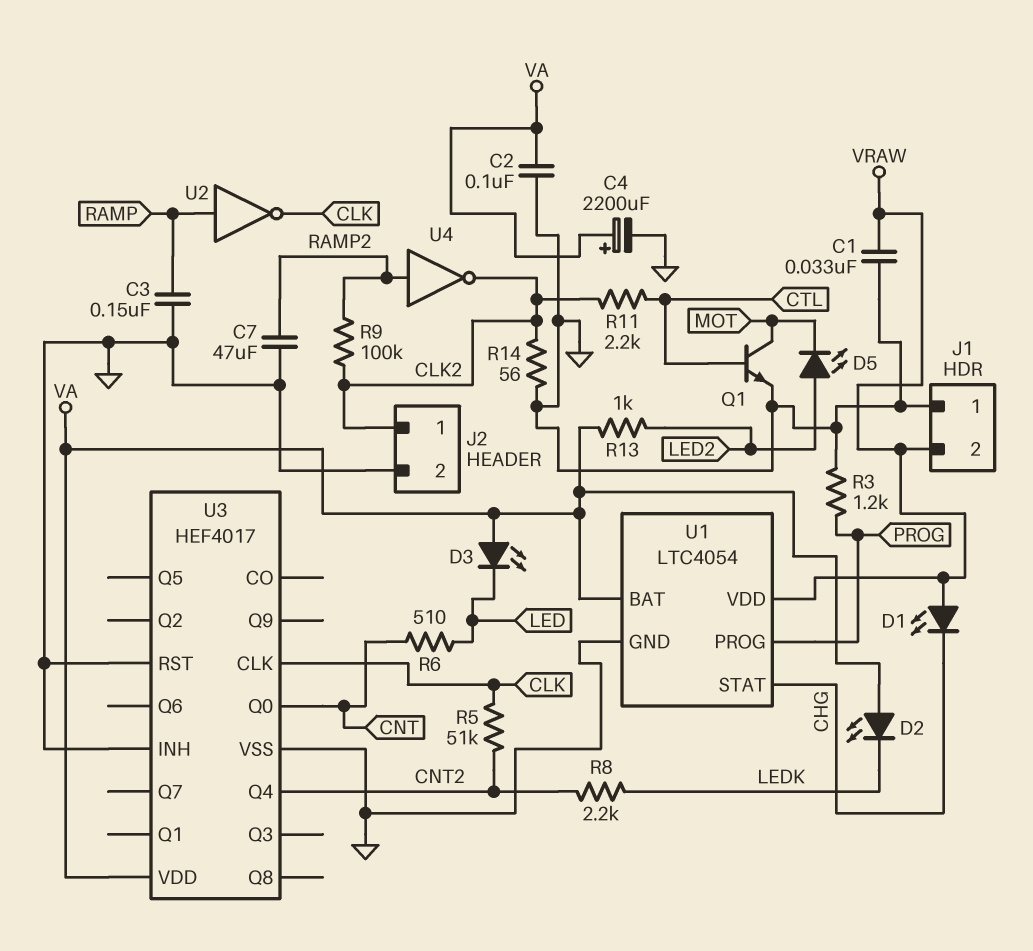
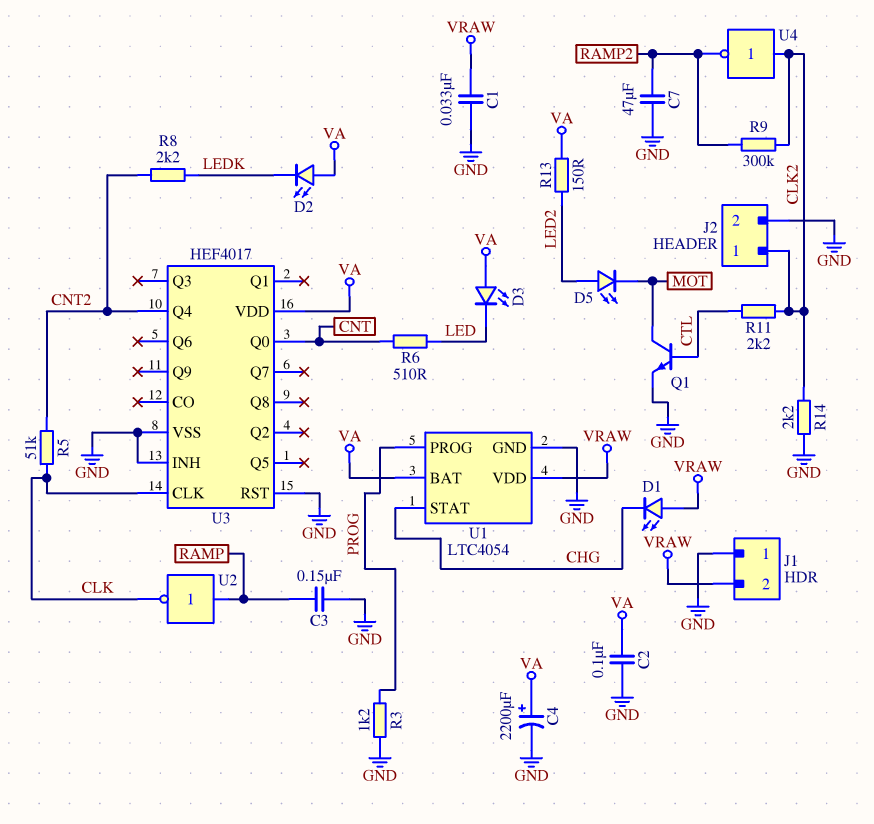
R9: 100k (CLK2, RAMP2) -> 300k (CLK2, RAMP2)
R13: 1k (LED2, VA) -> 150 (LED2, VA)
R14: 56 (CLK2, GND) -> 2.2k (CLK2, GND)
U4: NOT (in RAMP2, out CLK2) -> NOT (in CLK2, out RAMP2)

